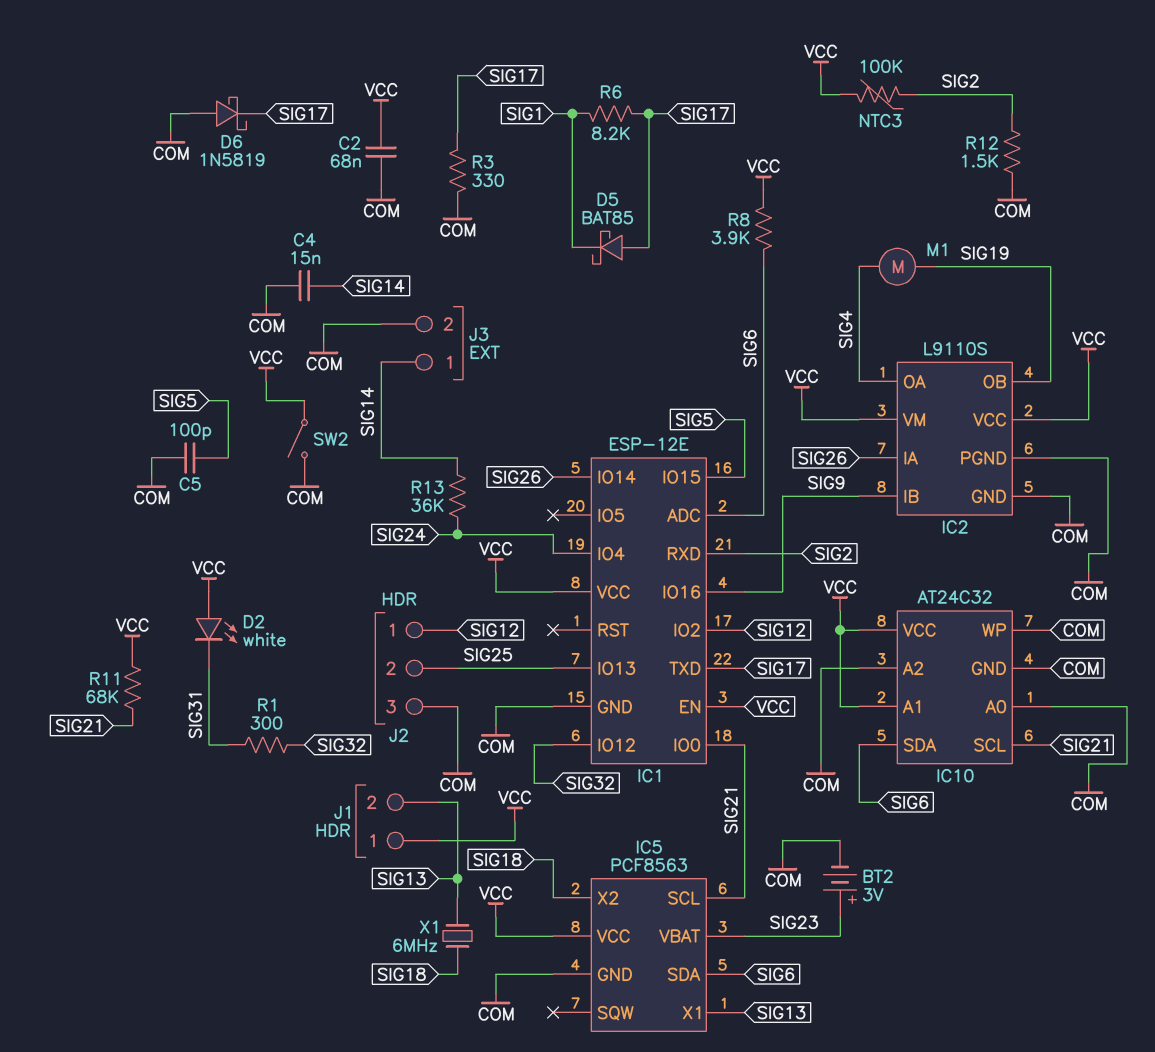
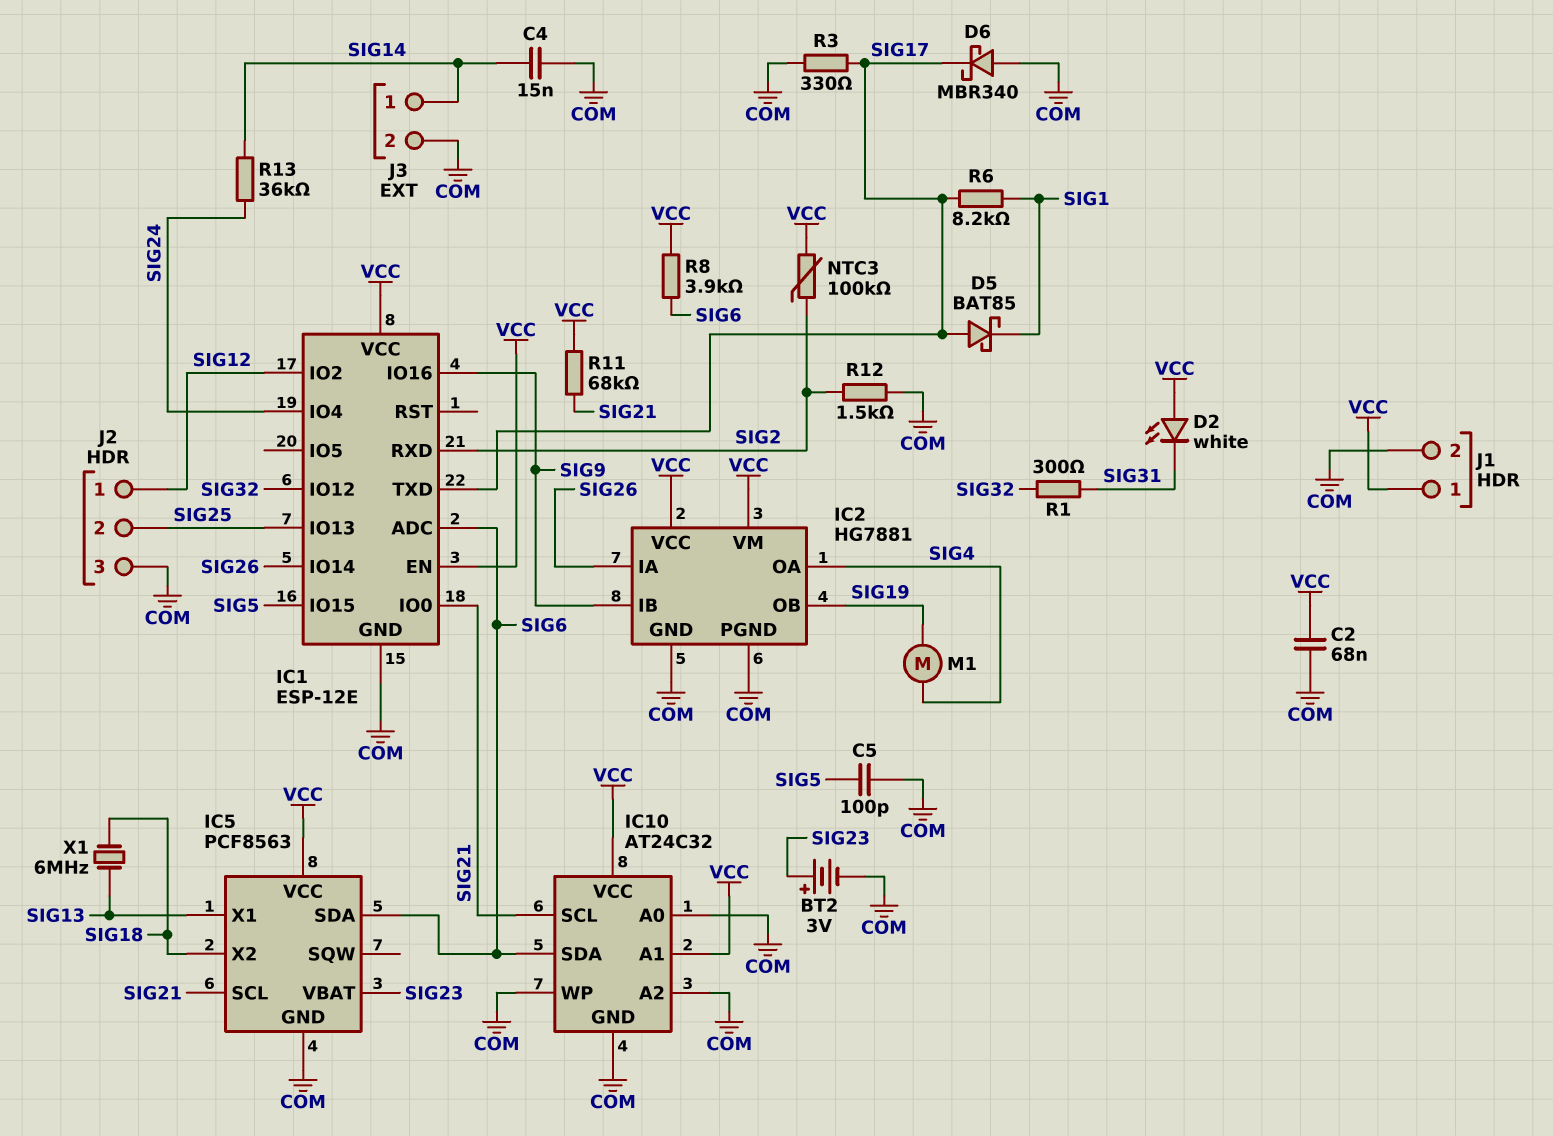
D6: schottky 1N5819 (A COM, K SIG17) -> schottky MBR340 (A COM, K SIG17)
IC2: L9110S -> HG7881
J1 pin 2: SIG13 -> COM
SW2: switch (COM, VCC) -> none

